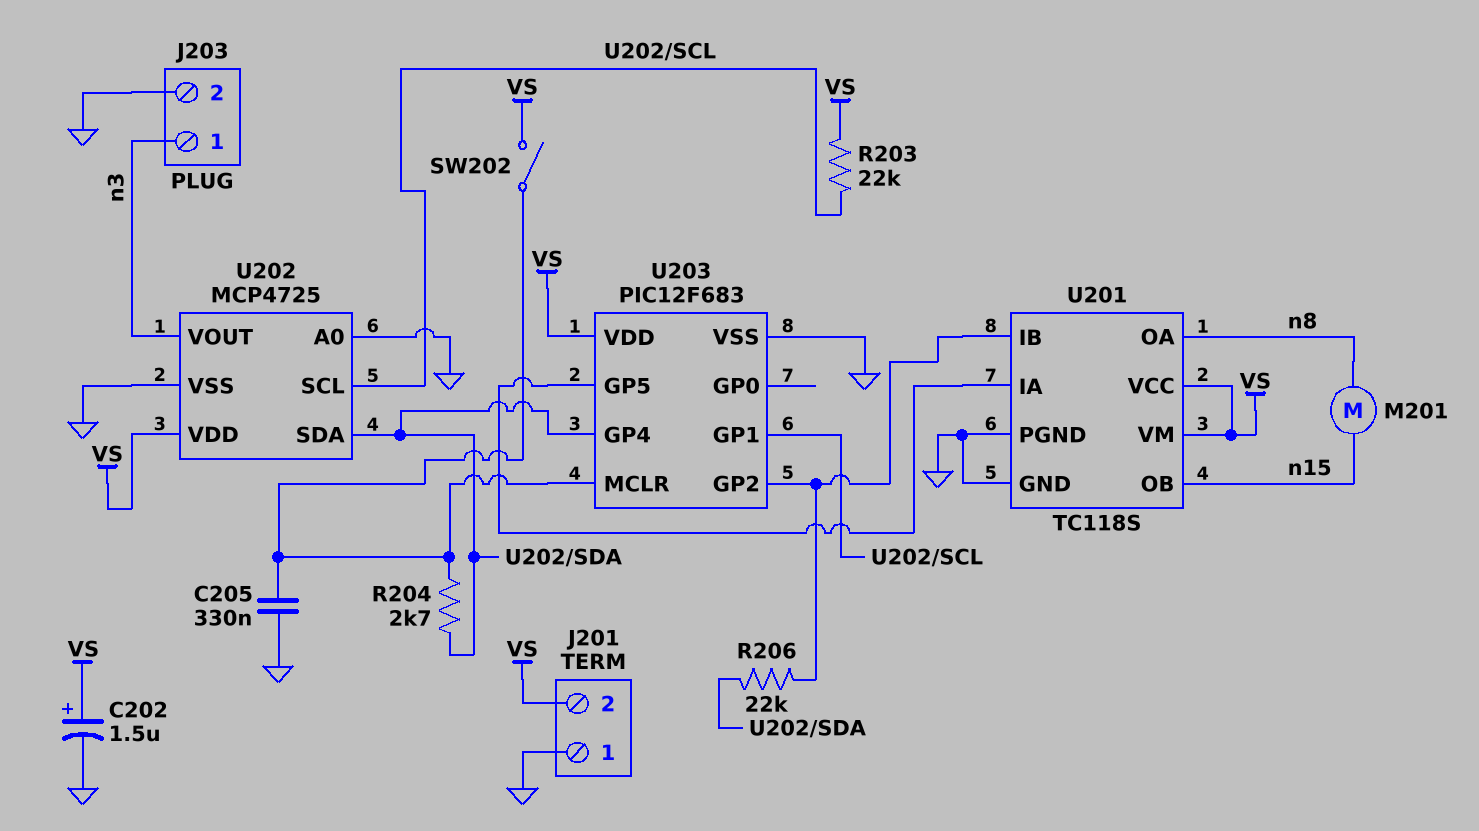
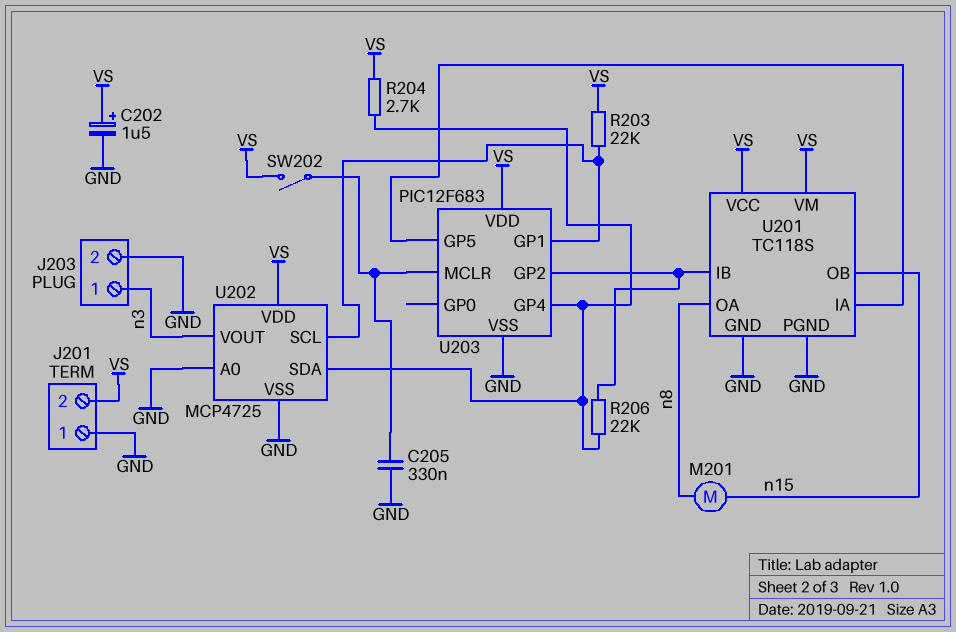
R204: 2.7k (U202/SDA, U203/MCLR) -> 2.7k (U202/SDA, VS)

